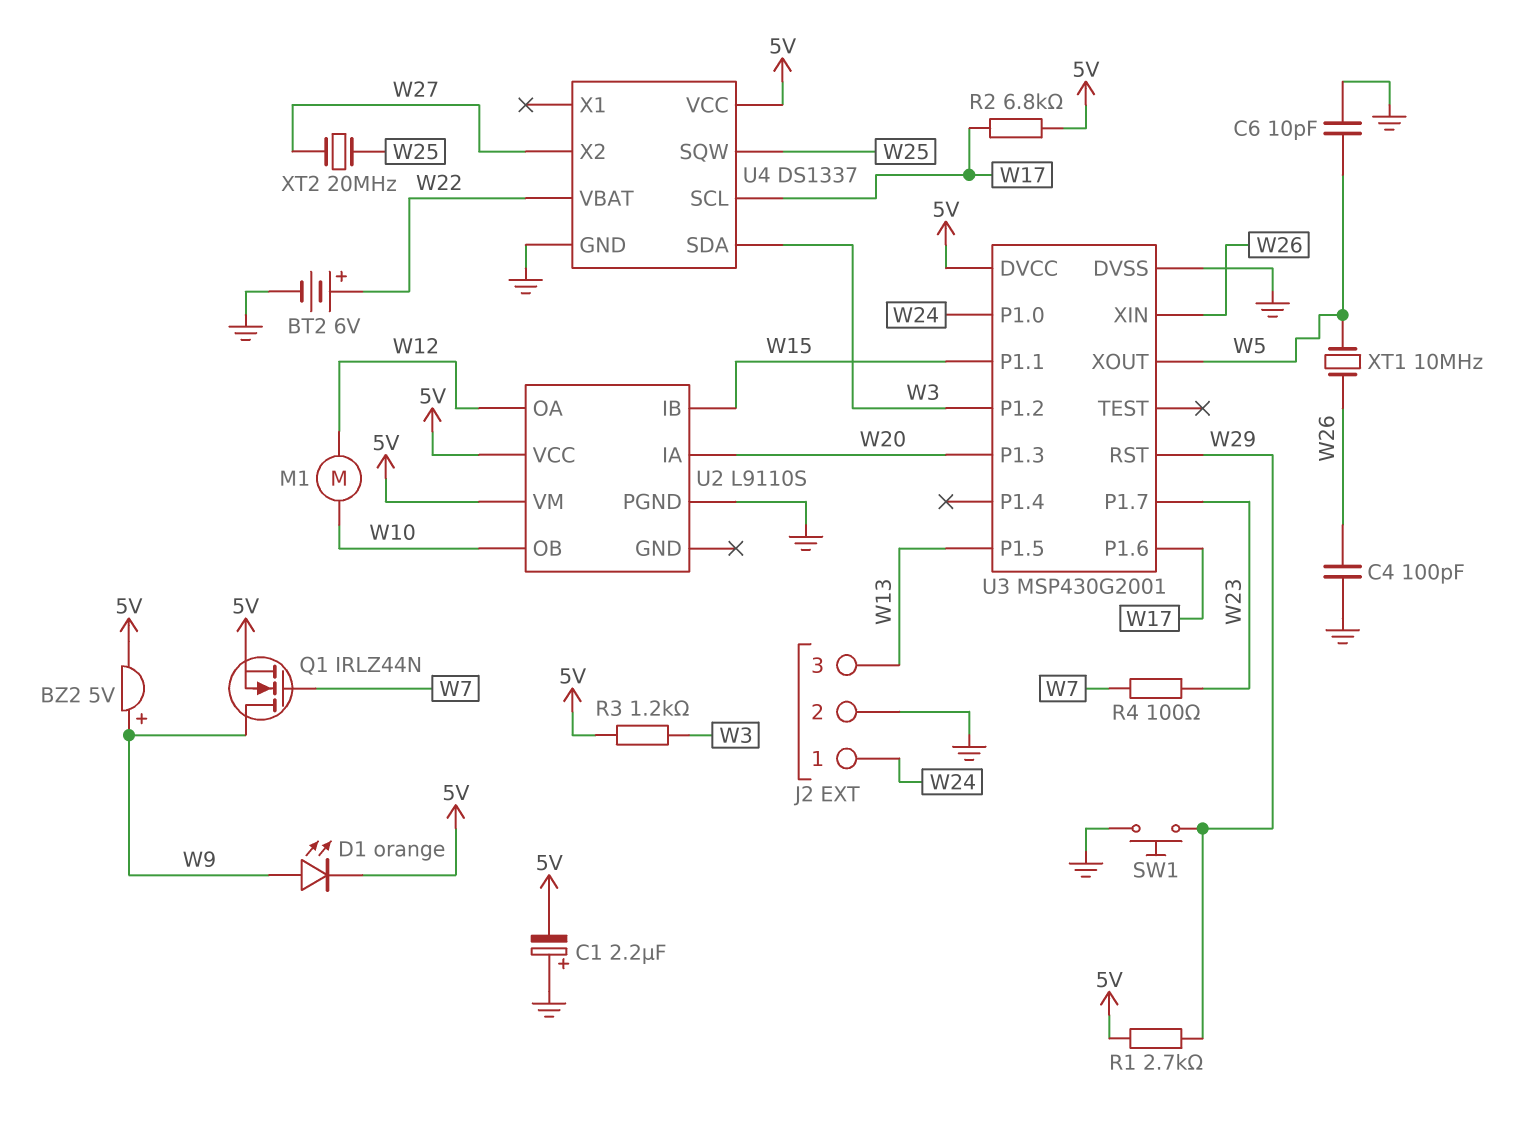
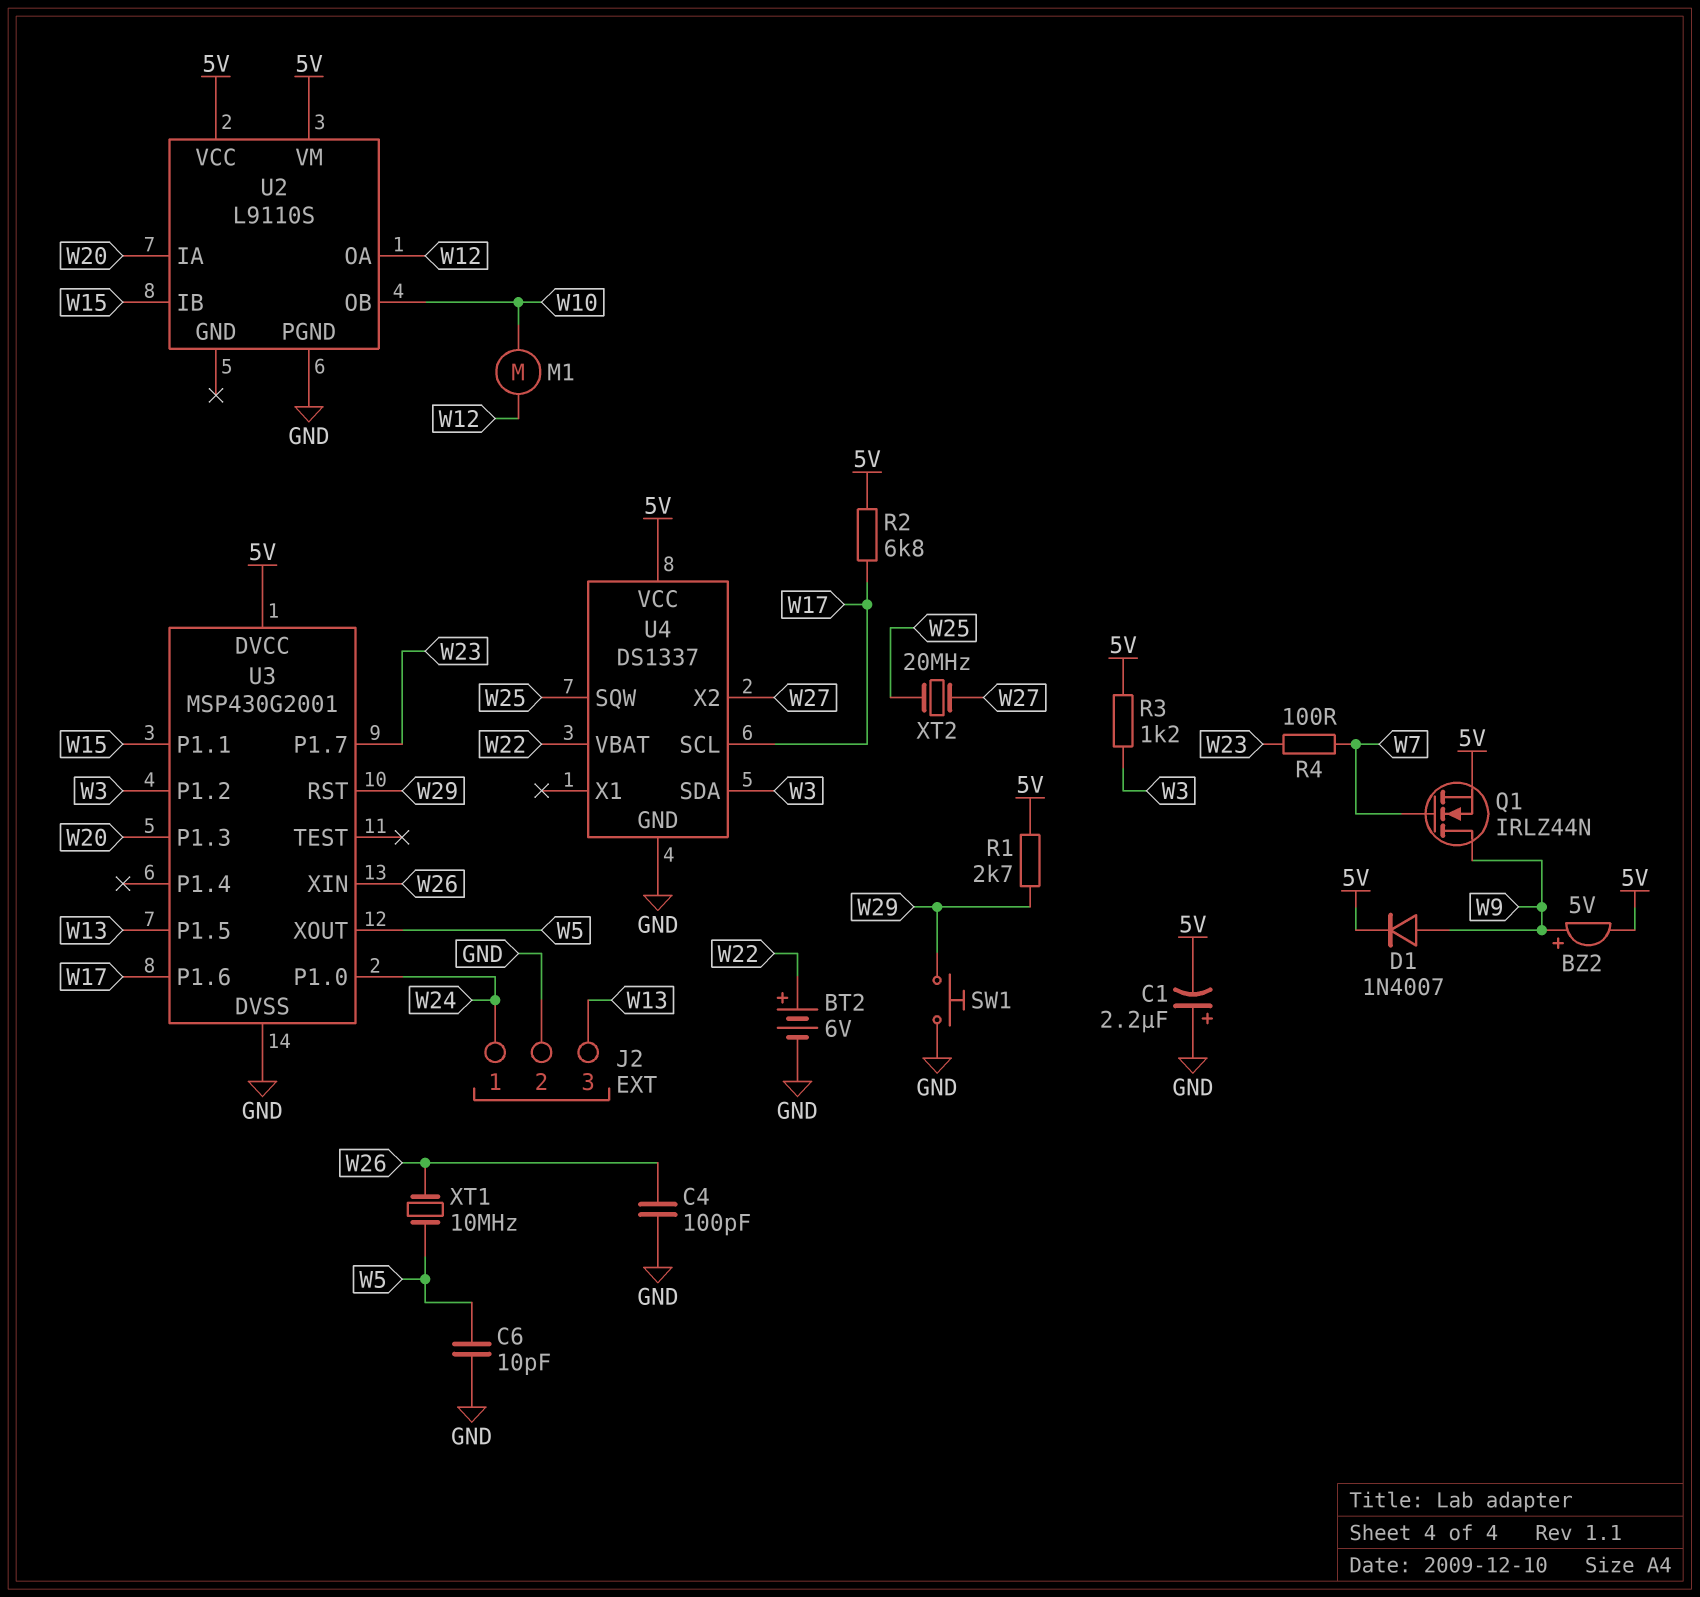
D1: LED orange (A W9, K 5V) -> diode 1N4007 (A W9, K 5V)

